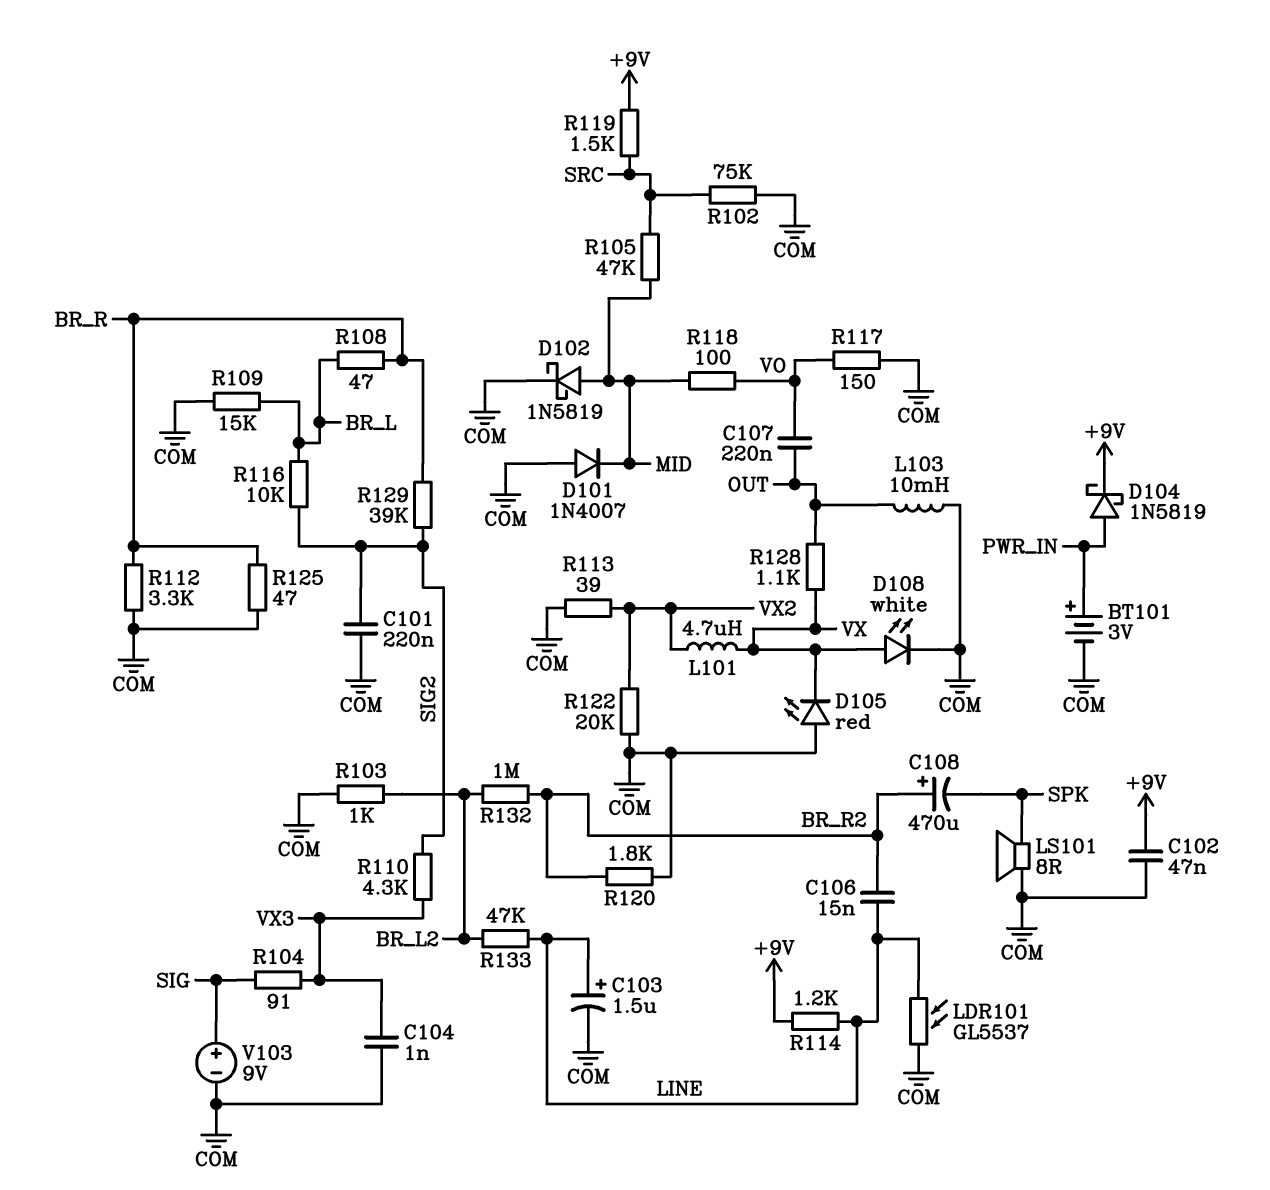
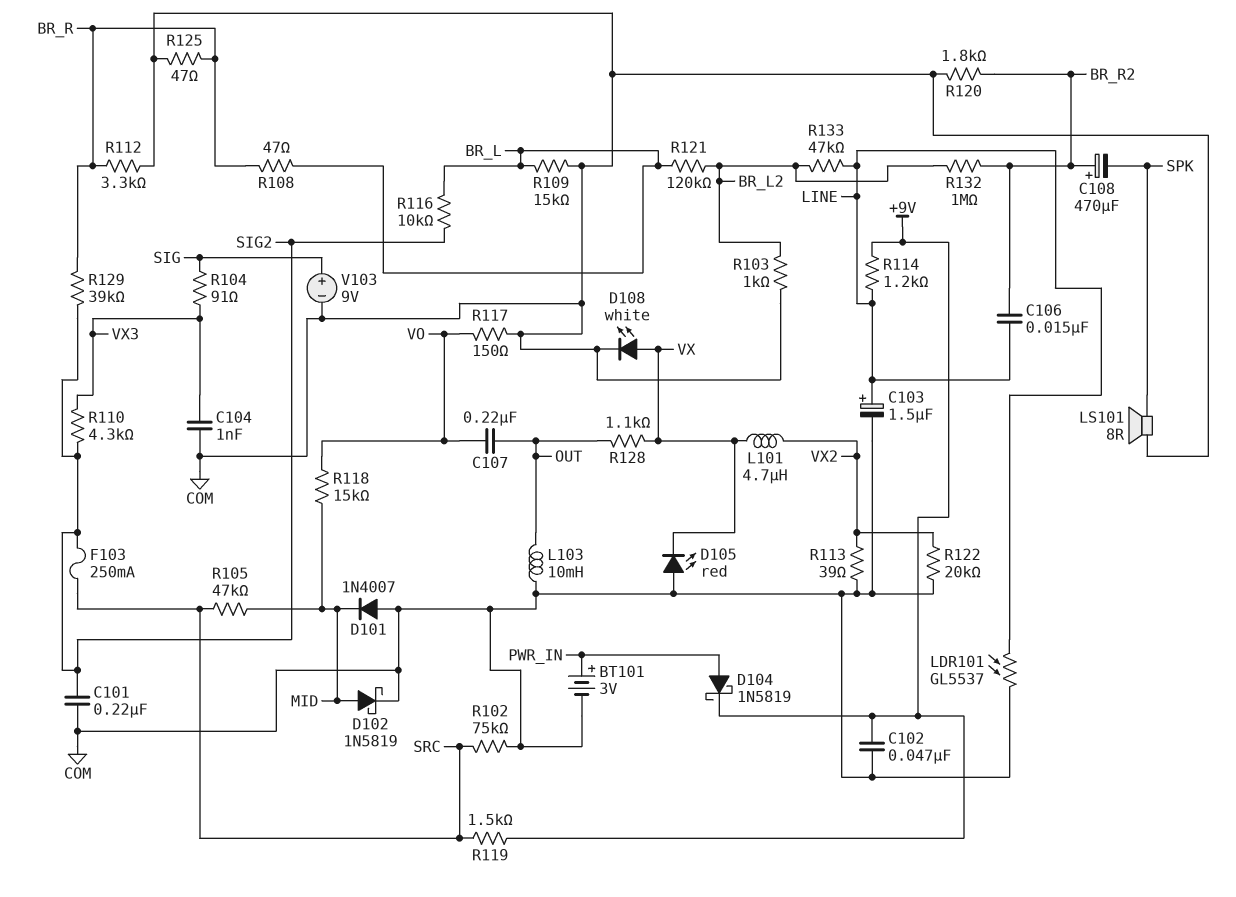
F103: none -> 250mA (SIG2, SRC)
R118: 100 (MID, VO) -> 15k (MID, VO)
R121: none -> 120k (BR_L, BR_L2)

